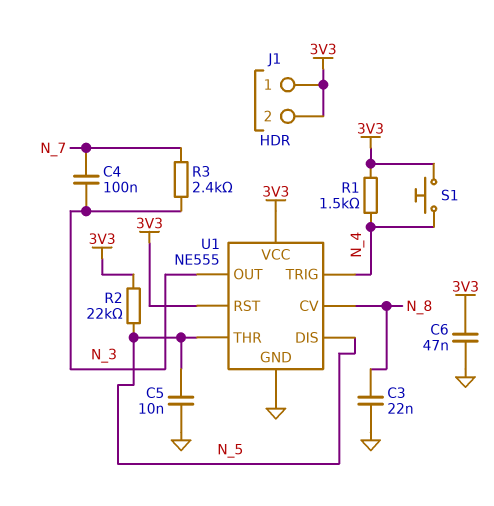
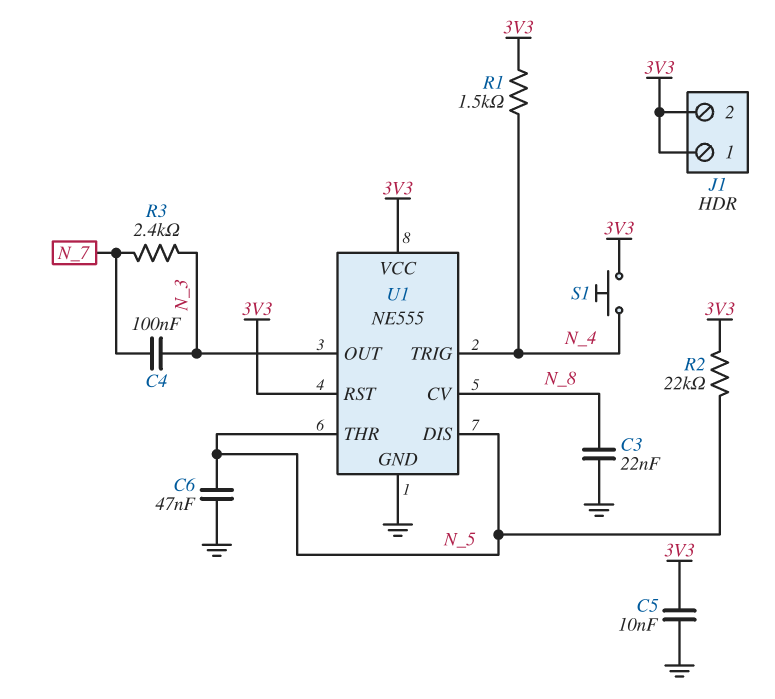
C5: 10nF (GND, N_5) -> 10nF (3V3, GND)
C6: 47nF (3V3, GND) -> 47nF (GND, N_5)

